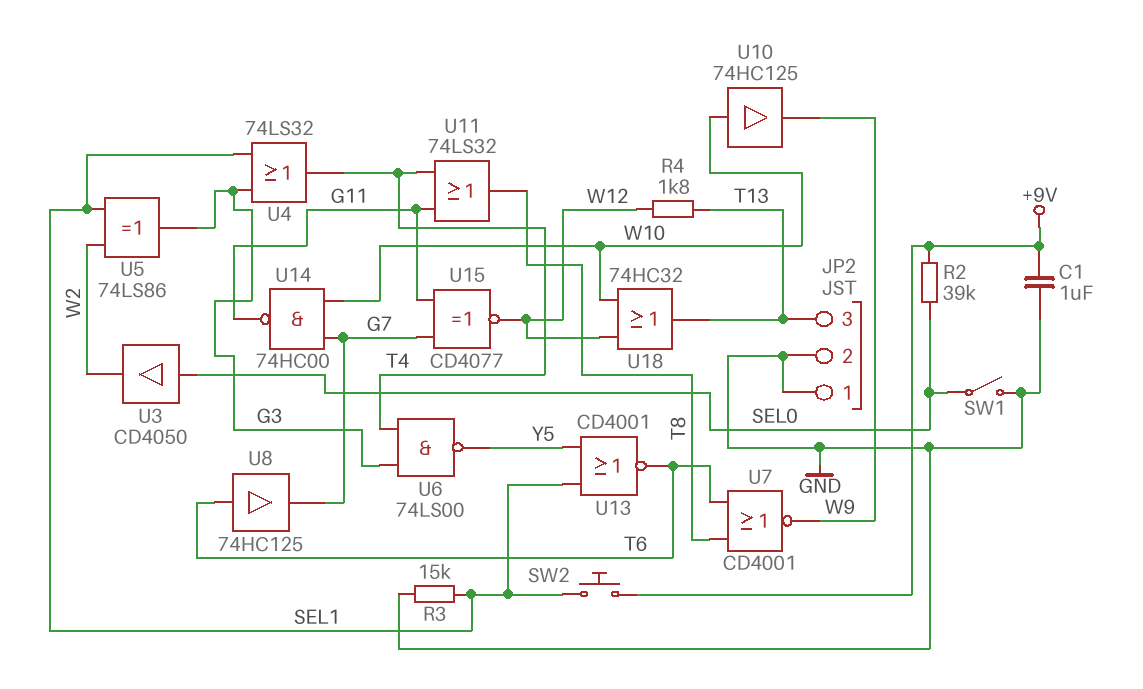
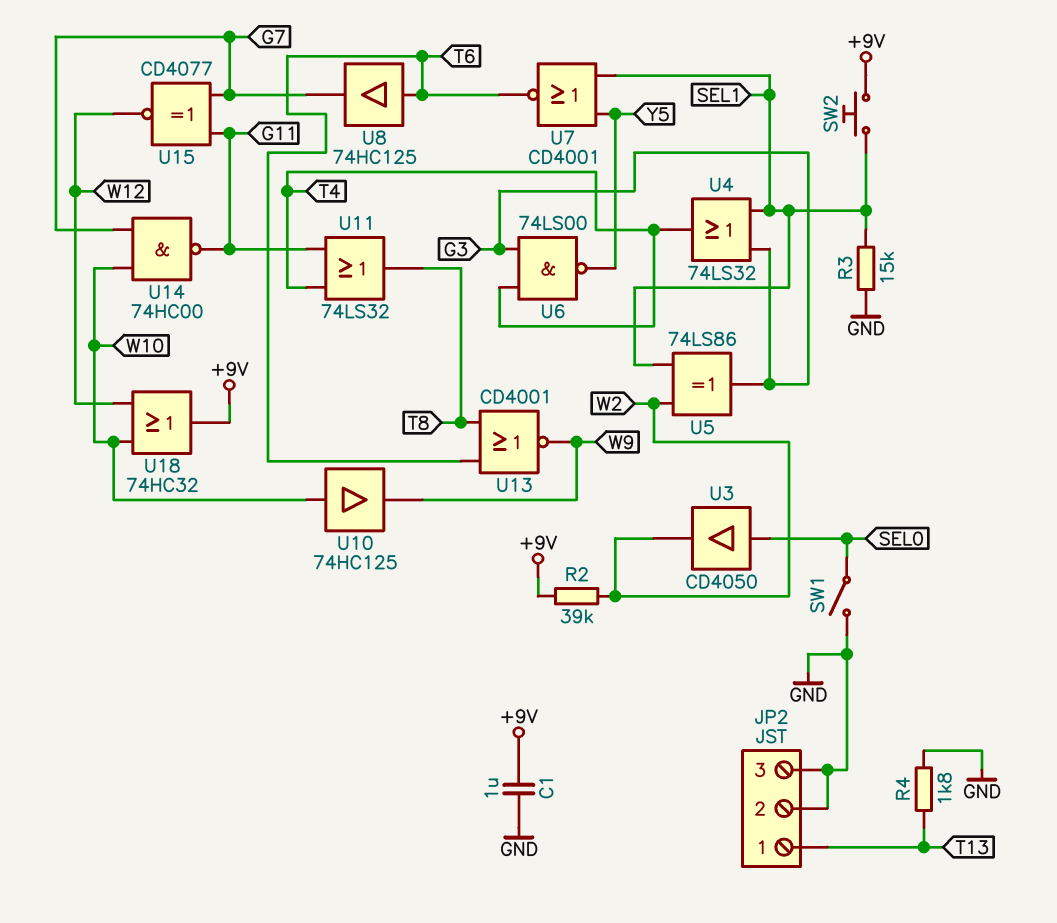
JP2 pin 1: GND -> T13
JP2 pin 3: T13 -> GND
R2: 39k (+9V, SEL0) -> 39k (+9V, W2)
R4: 1.8k (T13, W12) -> 1.8k (GND, T13)
U7: NOR CD4001 (in T6, in T8, out W9) -> NOR CD4001 (in SEL1, in Y5, out T6)
U13: NOR CD4001 (in SEL1, in Y5, out T6) -> NOR CD4001 (in T6, in T8, out W9)
U18: OR 74HC32 (in W10, in W12, out T13) -> OR 74HC32 (in W10, in W12, out +9V)

